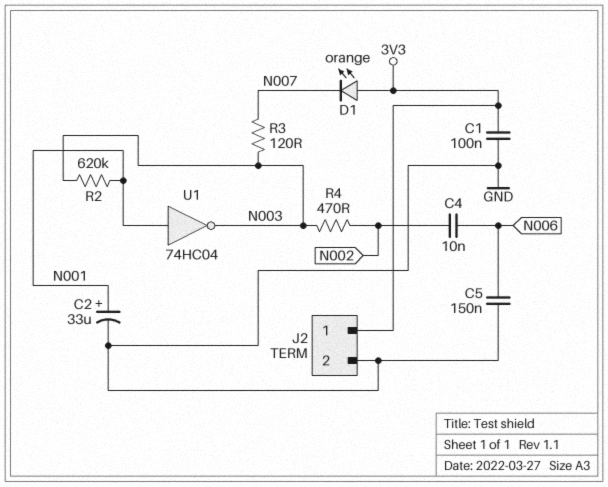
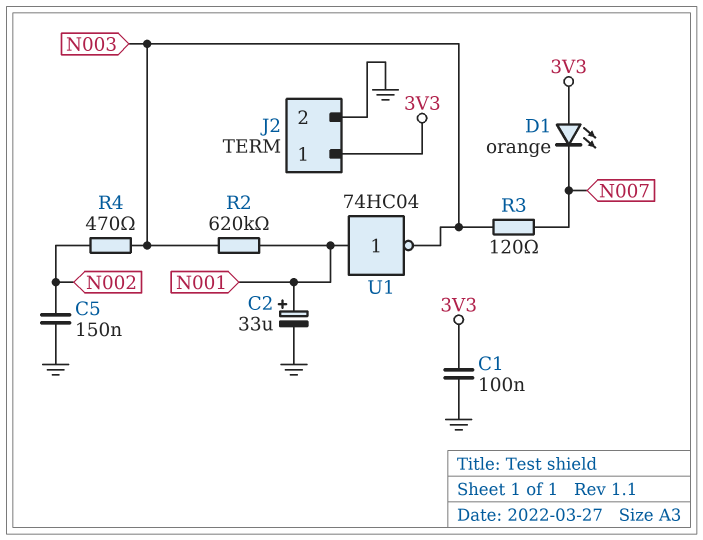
C4: 10nF (N002, N006) -> none
C5: 150nF (GND, N006) -> 150nF (GND, N002)

